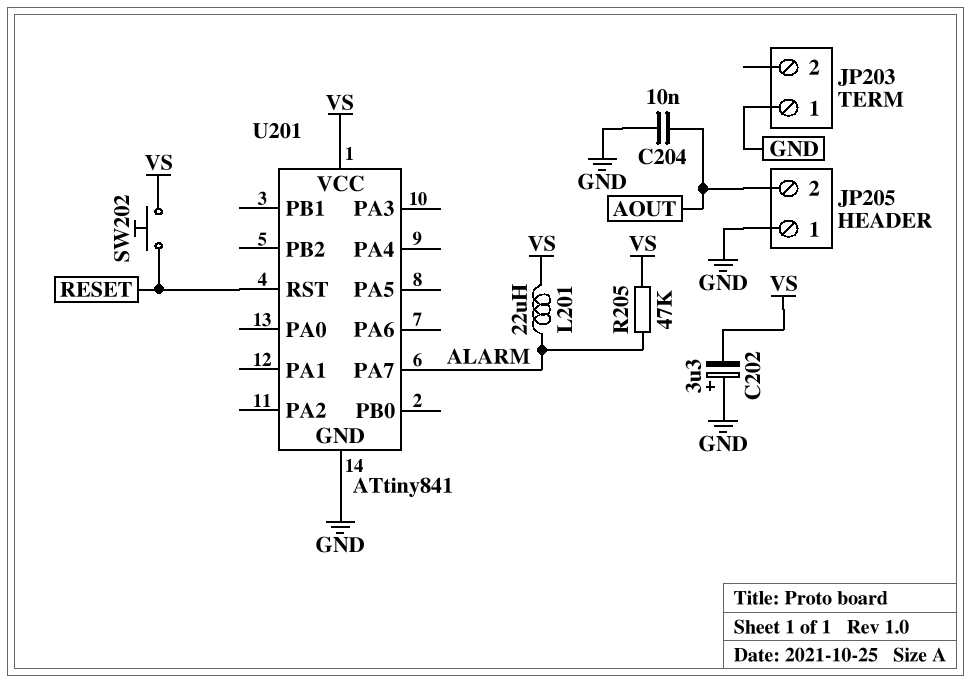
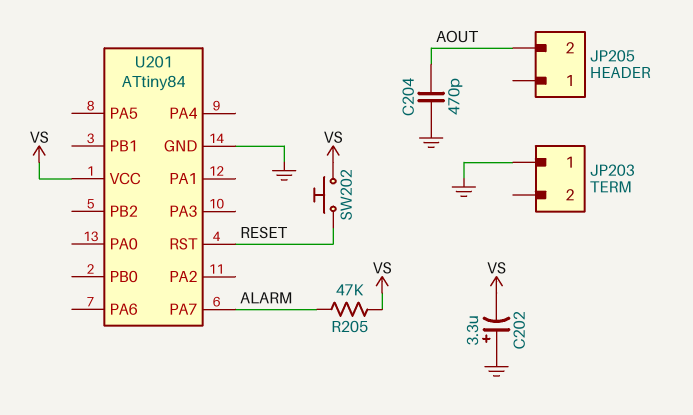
C204: 10nF (AOUT, GND) -> 470pF (AOUT, GND)
JP205 pin 1: GND -> none
L201: 22uH (ALARM, VS) -> none
U201: ATtiny841 -> ATtiny84

